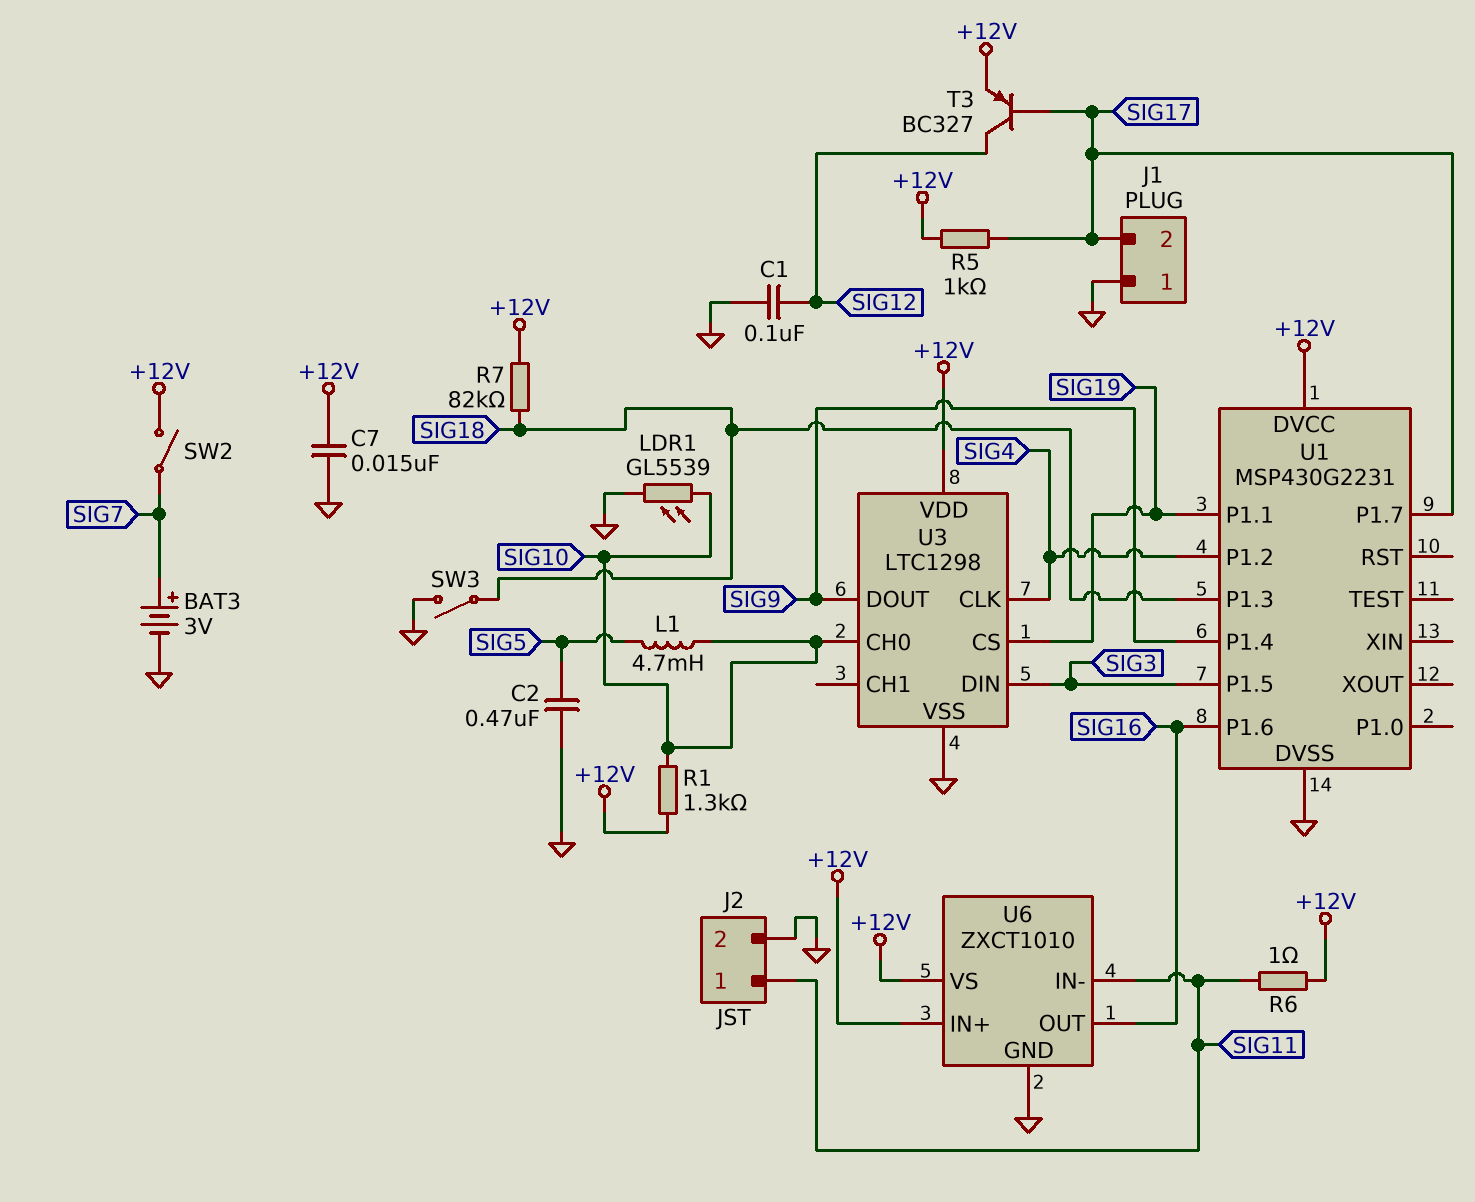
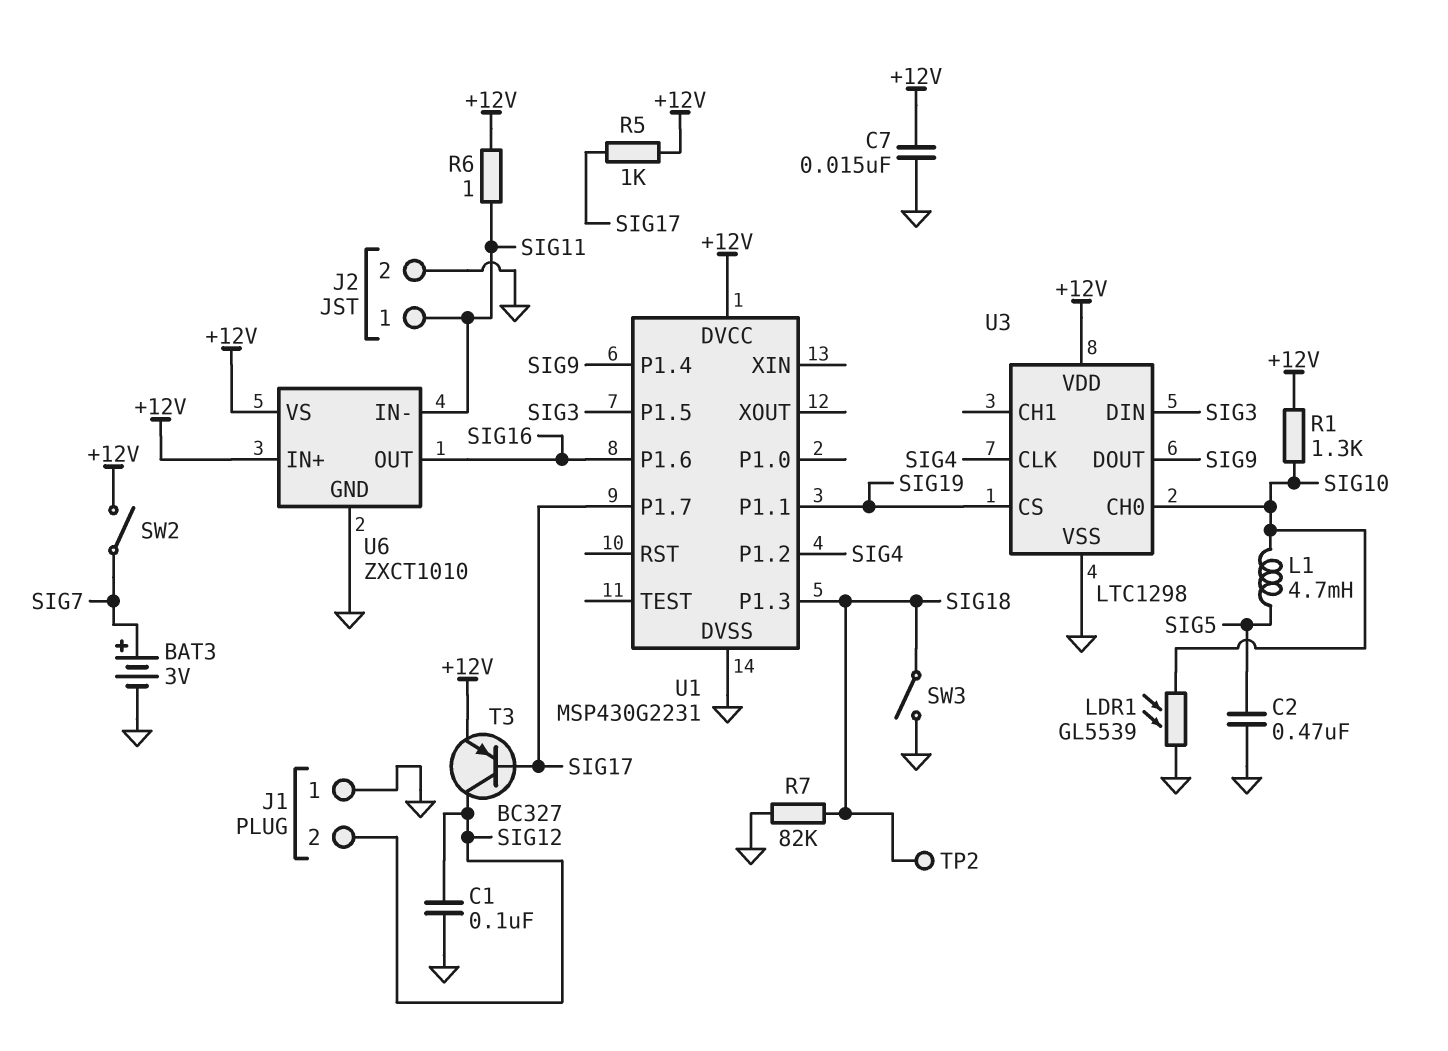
J1 pin 2: SIG17 -> SIG12
R7: 82k (+12V, SIG18) -> 82k (GND, SIG18)
TP2: none -> test point (SIG18)

